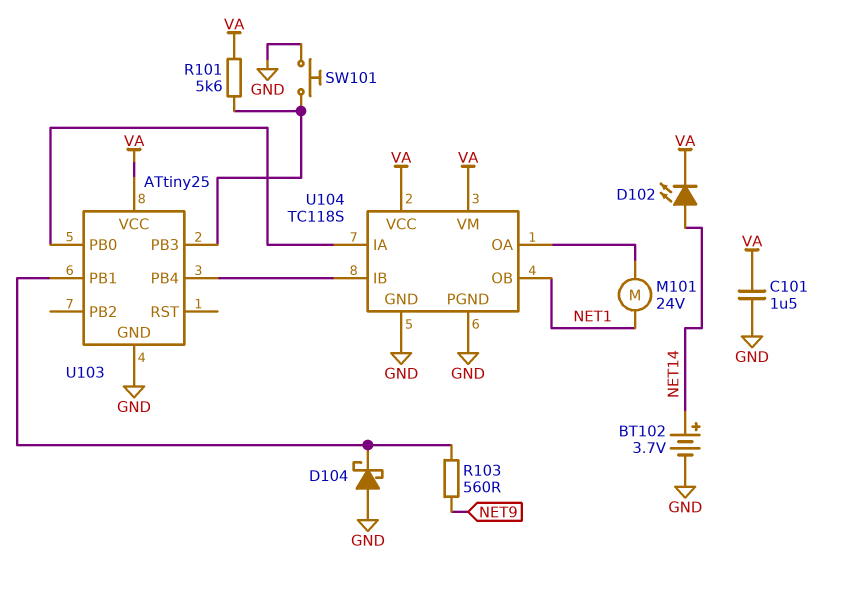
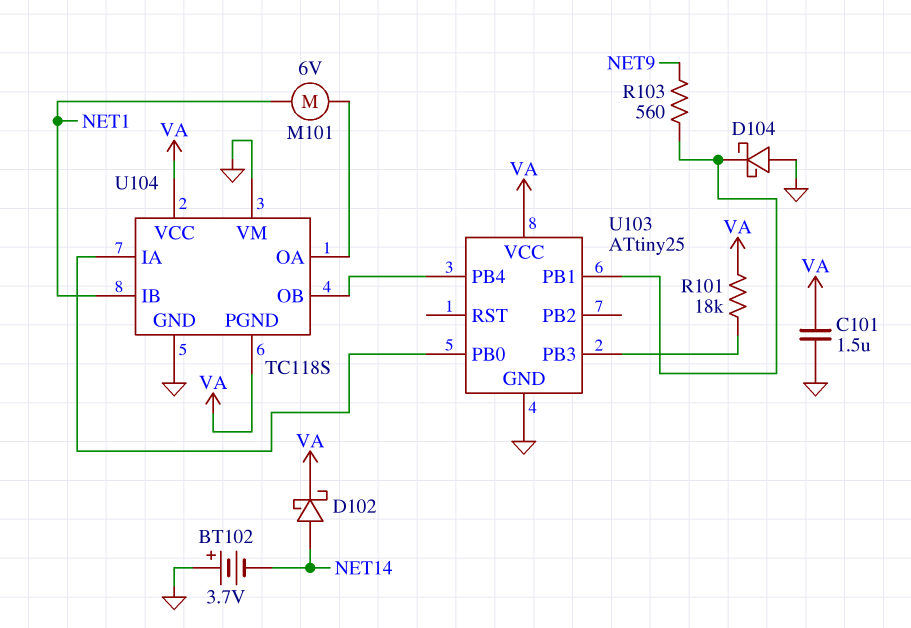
BT102: 3.7V (plus NET14, minus GND) -> 3.7V (plus GND, minus NET14)
D102: LED (A NET14, K VA) -> schottky (A NET14, K VA)
M101: motor 24V (NET1, U104/OA) -> motor 6V (NET1, U104/OA)
R101: 5.6k (U103/PB3, VA) -> 18k (U103/PB3, VA)
SW101: button (GND, U103/PB3) -> none
U104 pin IB: U103/PB4 -> NET1
U104 pin OB: NET1 -> U103/PB4
U104 pin PGND: GND -> VA
U104 pin VM: VA -> GND

